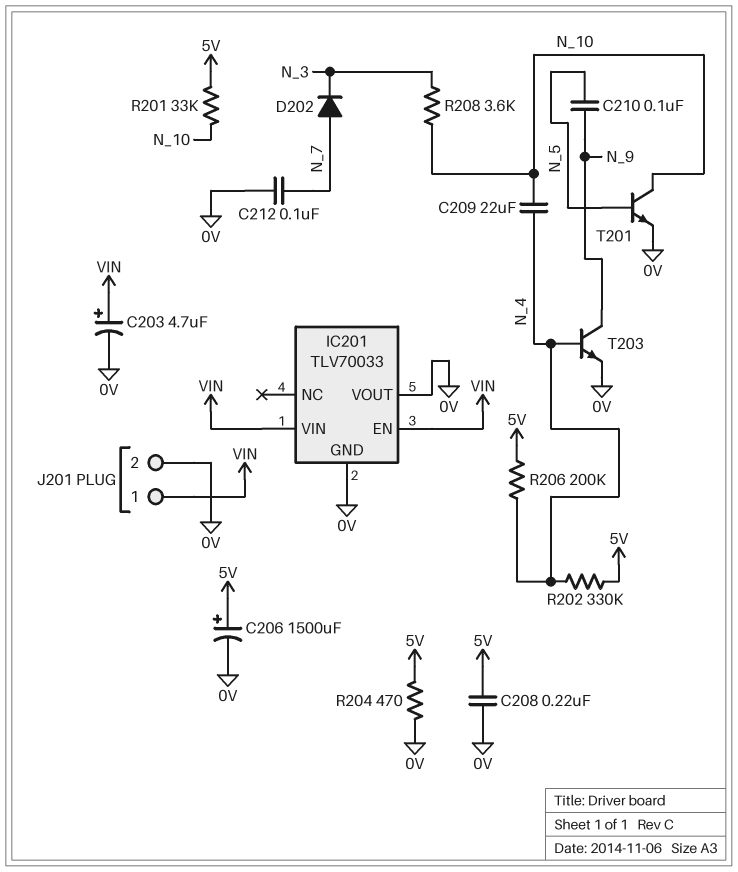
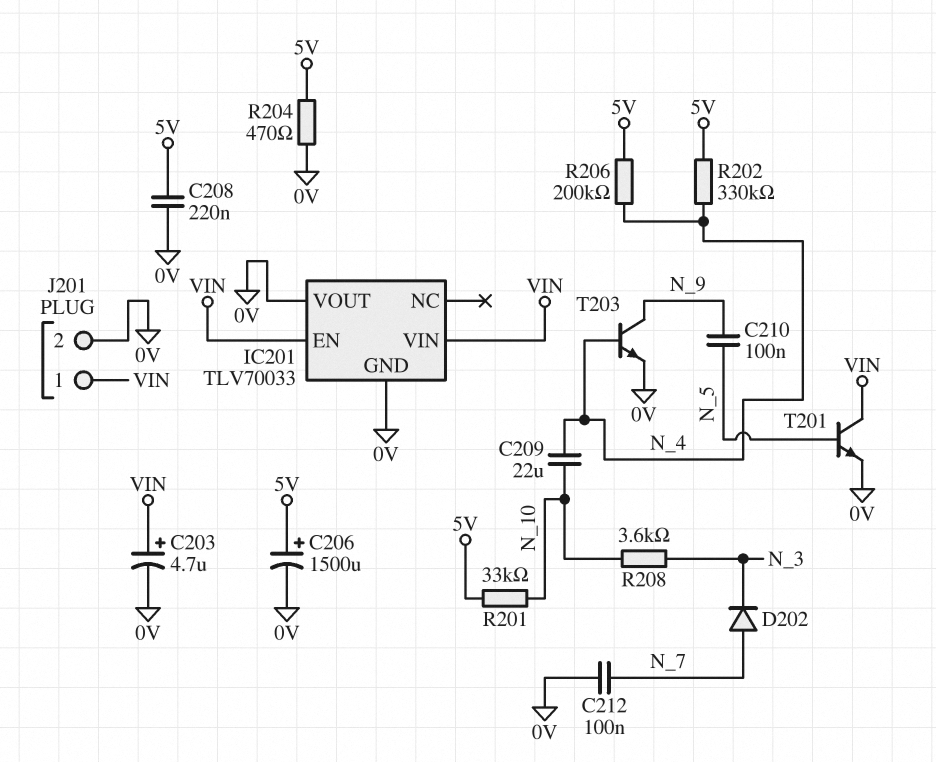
T201: NPN (B N_5, C N_10, E 0V) -> NPN (B N_5, C VIN, E 0V)

